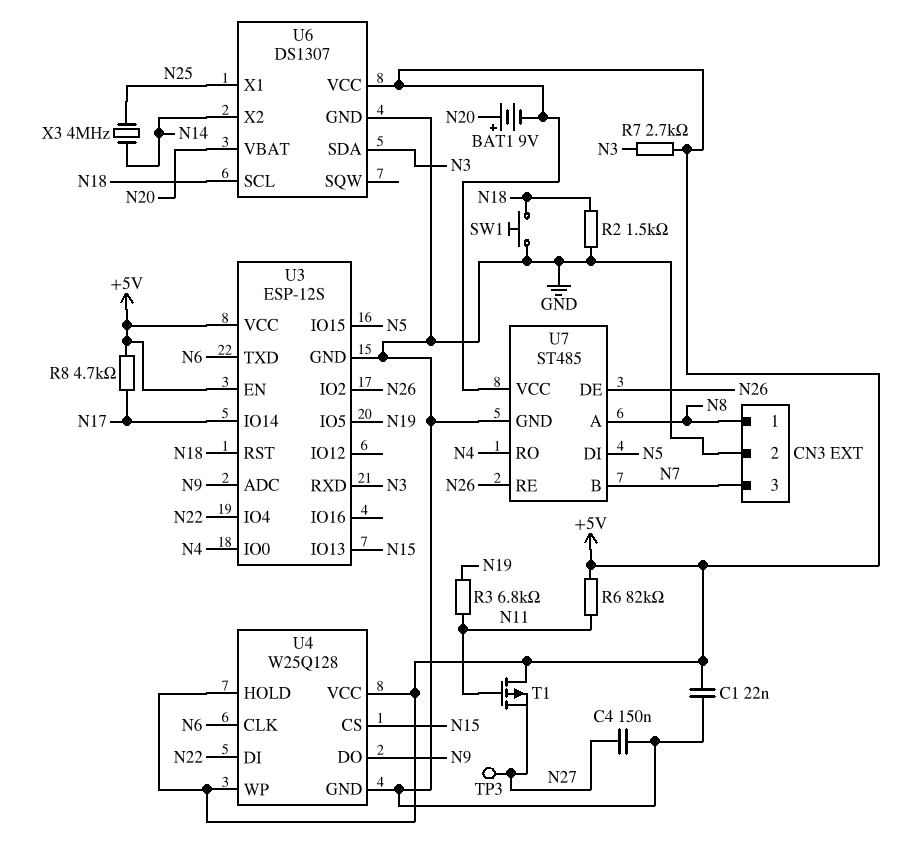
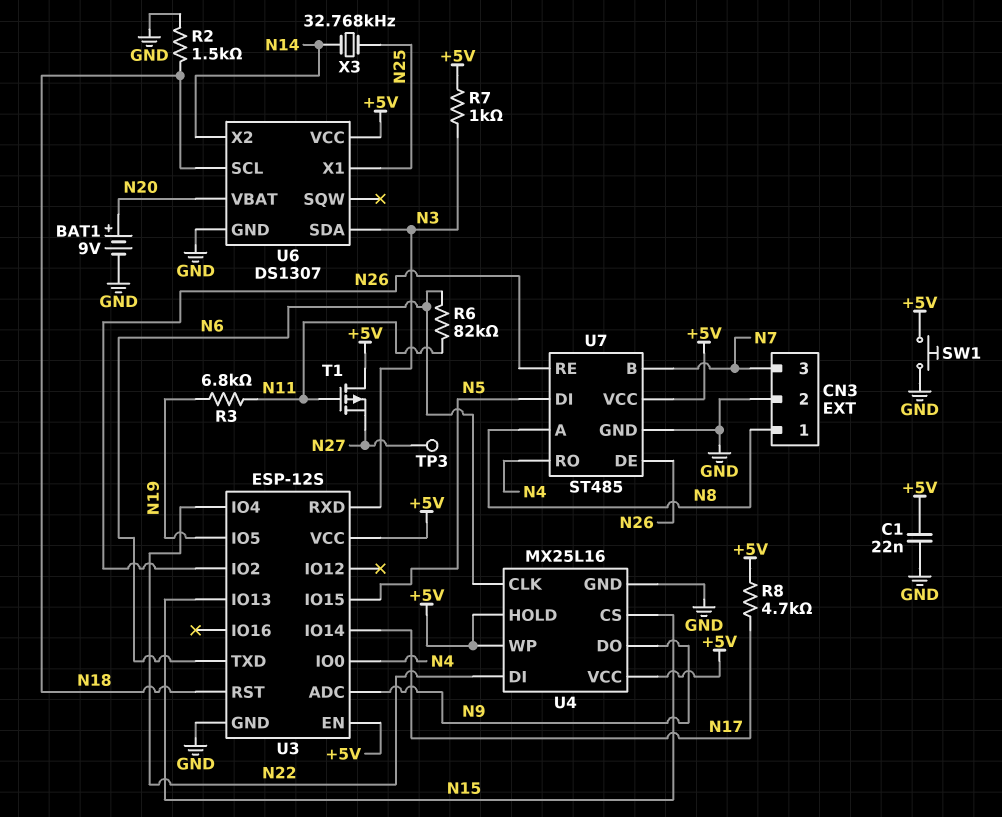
BAT1: 9V (plus N20, minus +5V) -> 9V (plus N20, minus GND)
C4: 150nF (GND, N27) -> none
R6: 82k (+5V, N11) -> 82k (N6, N11)
R7: 2.7k (+5V, N3) -> 1k (+5V, N3)
SW1: button (GND, N18) -> button (+5V, GND)
U4: W25Q128 -> MX25L16
X3: 4MHz (N14, N25) -> 32.768kHz (N14, N25)

